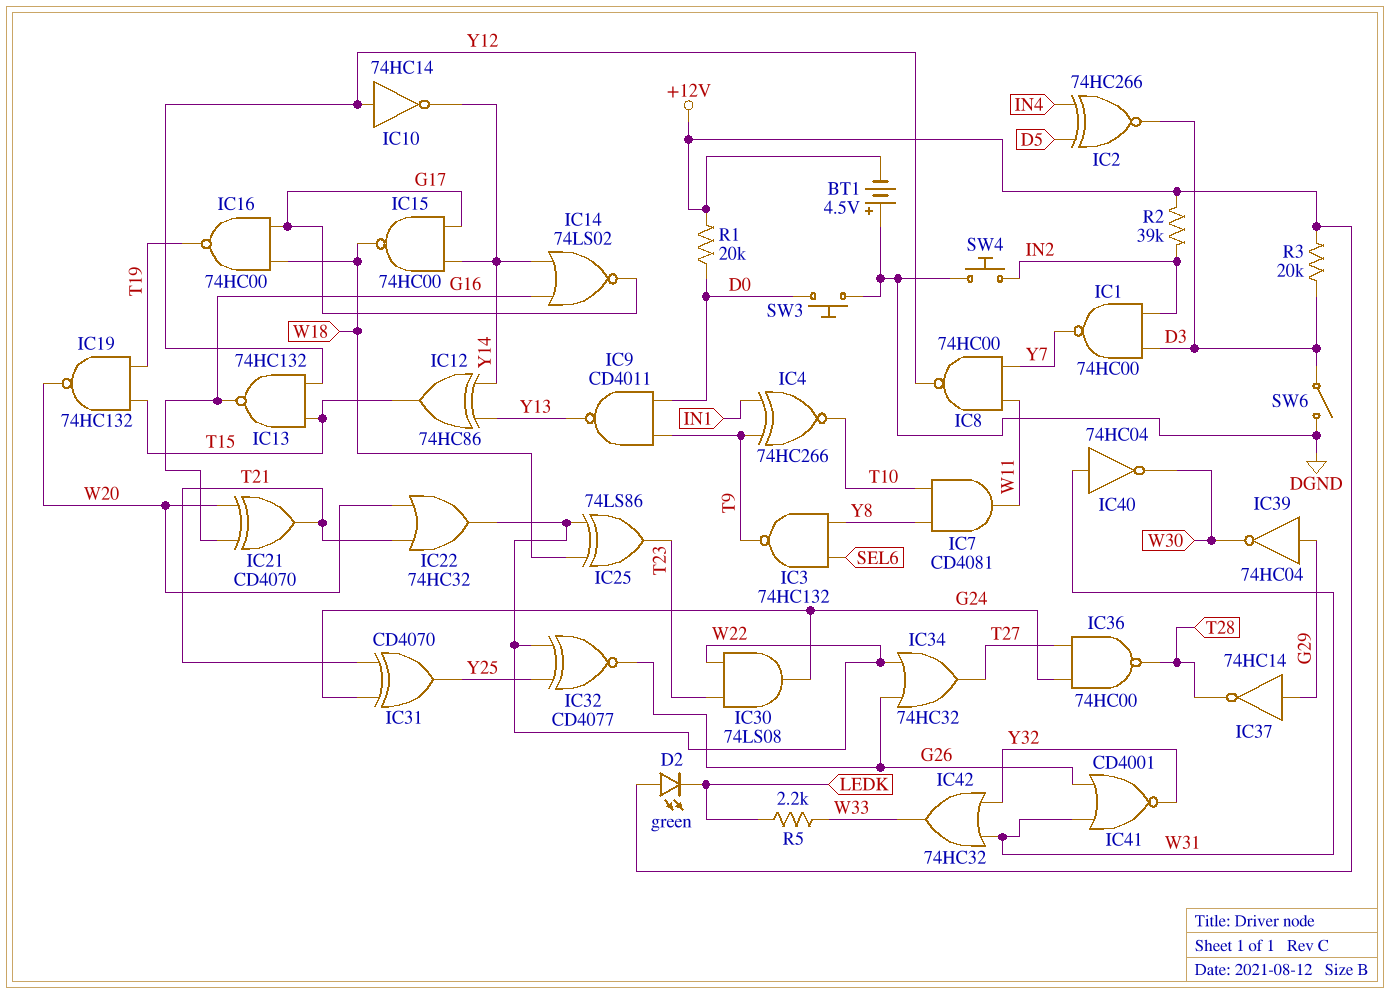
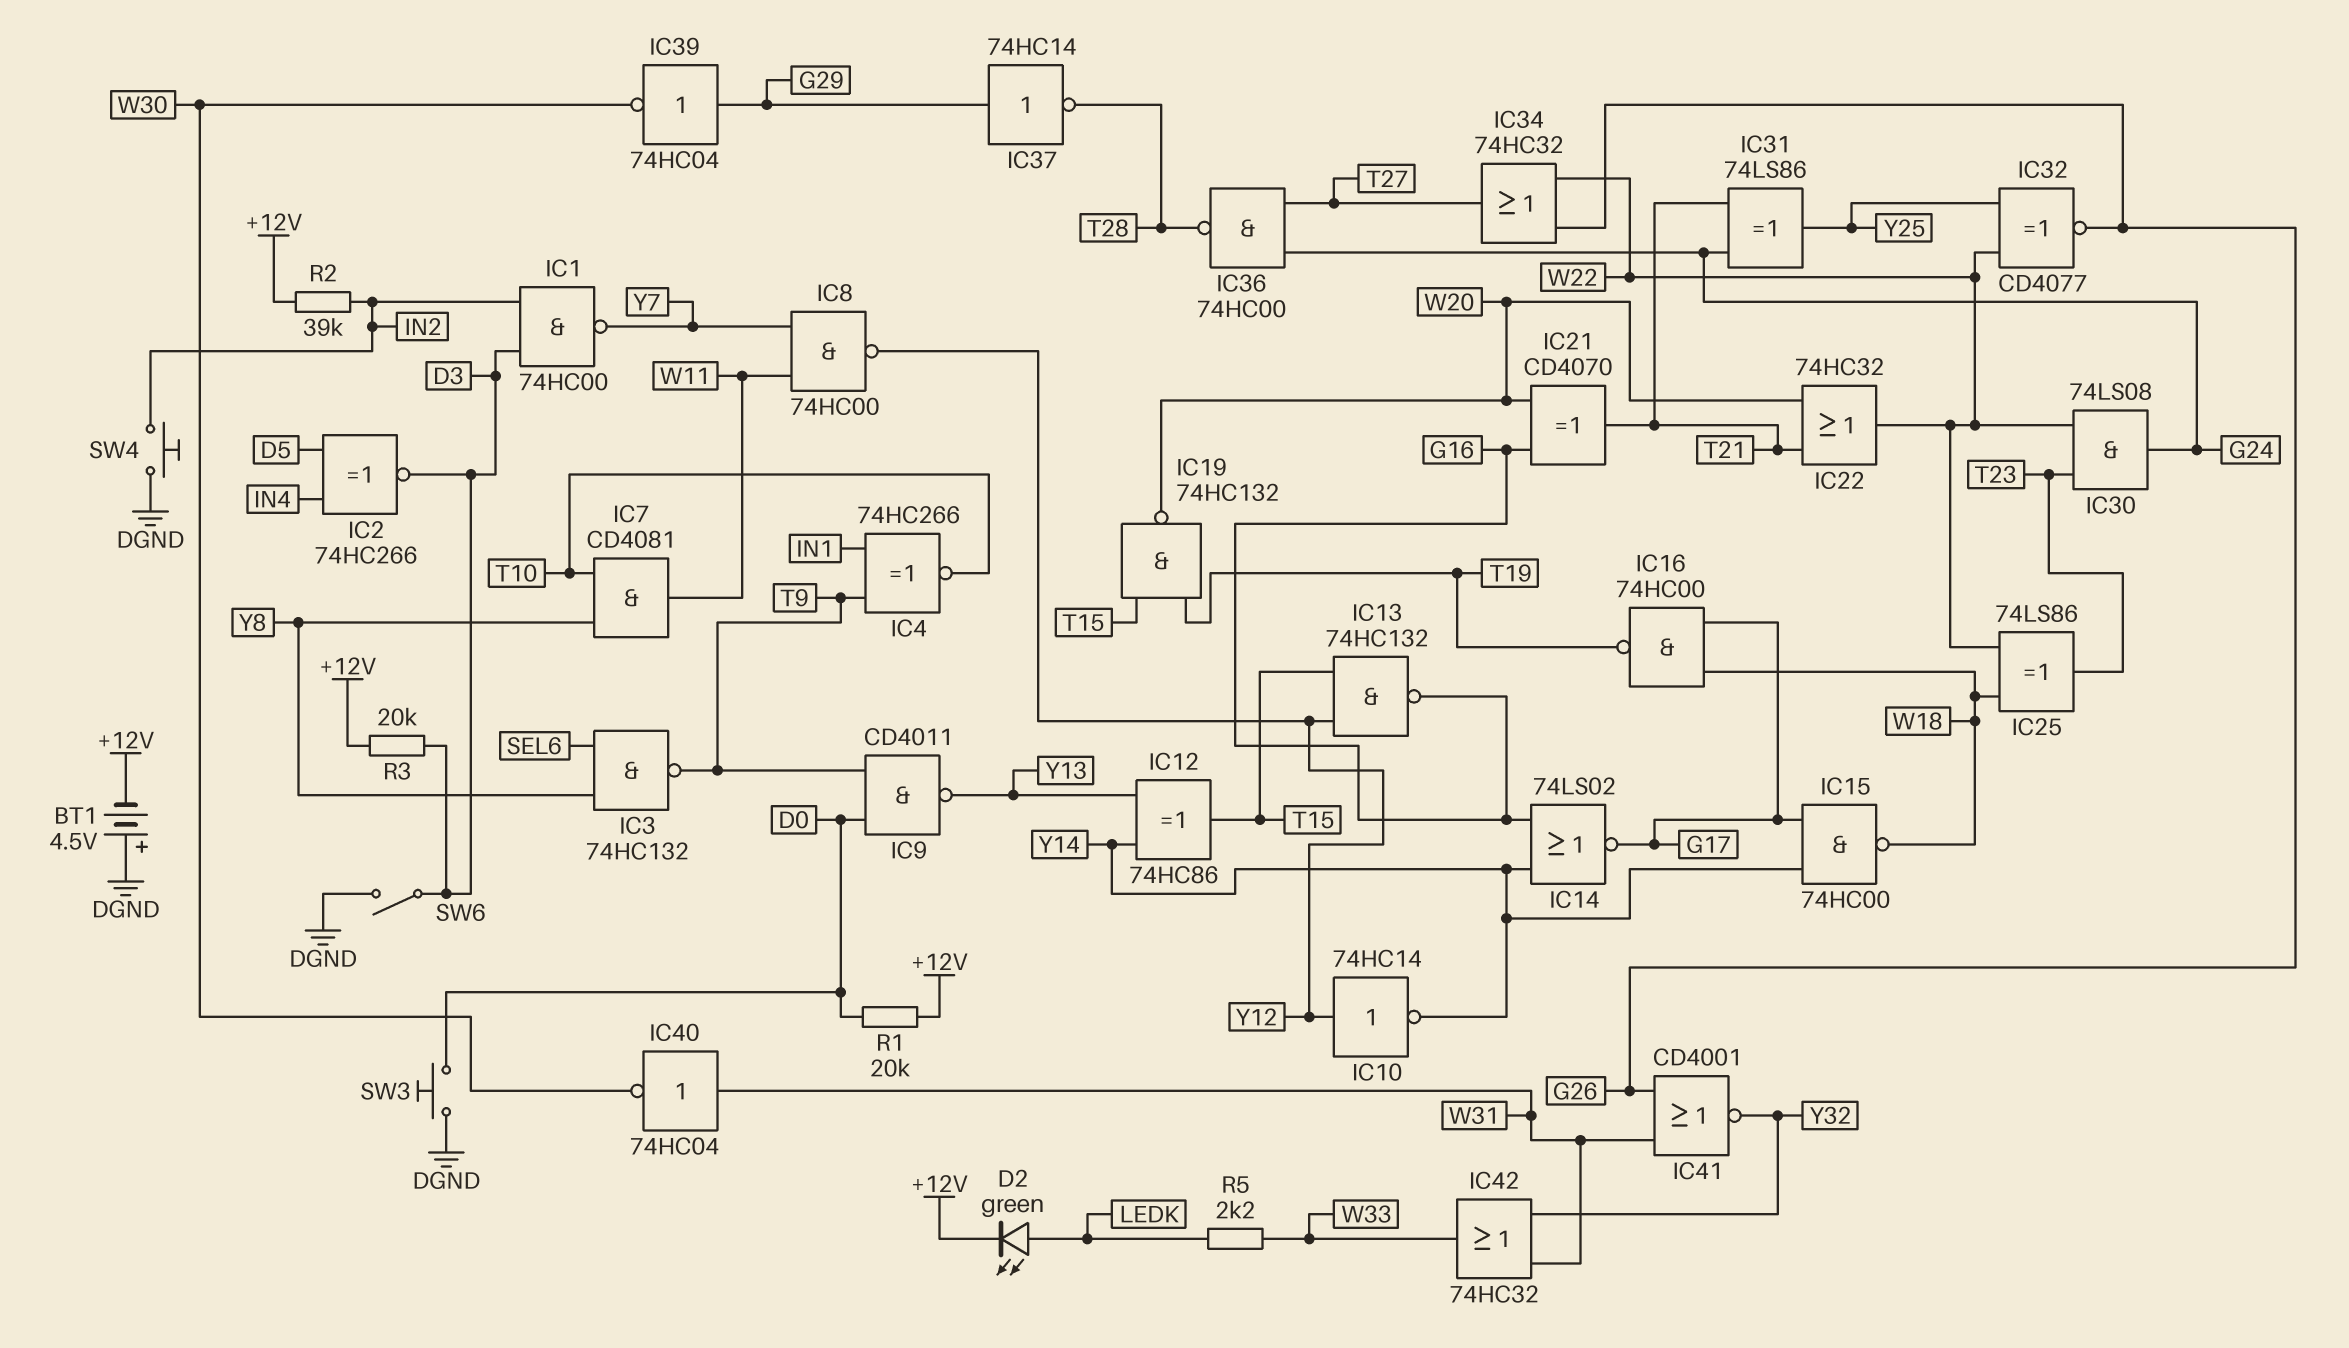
D2: LED green (A +12V, K LEDK) -> LED green (A LEDK, K +12V)
IC31: XOR CD4070 (in G24, in T21, out Y25) -> XOR 74LS86 (in G24, in T21, out Y25)

